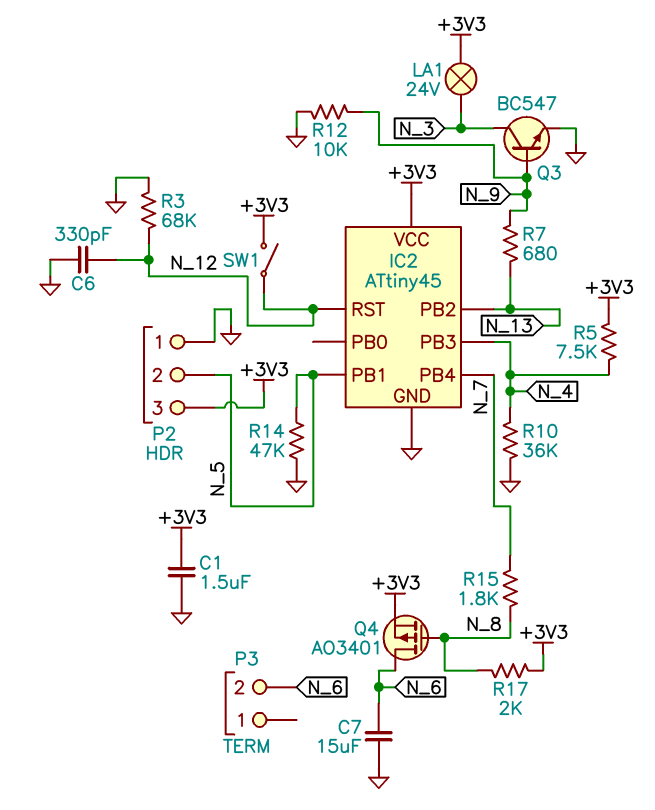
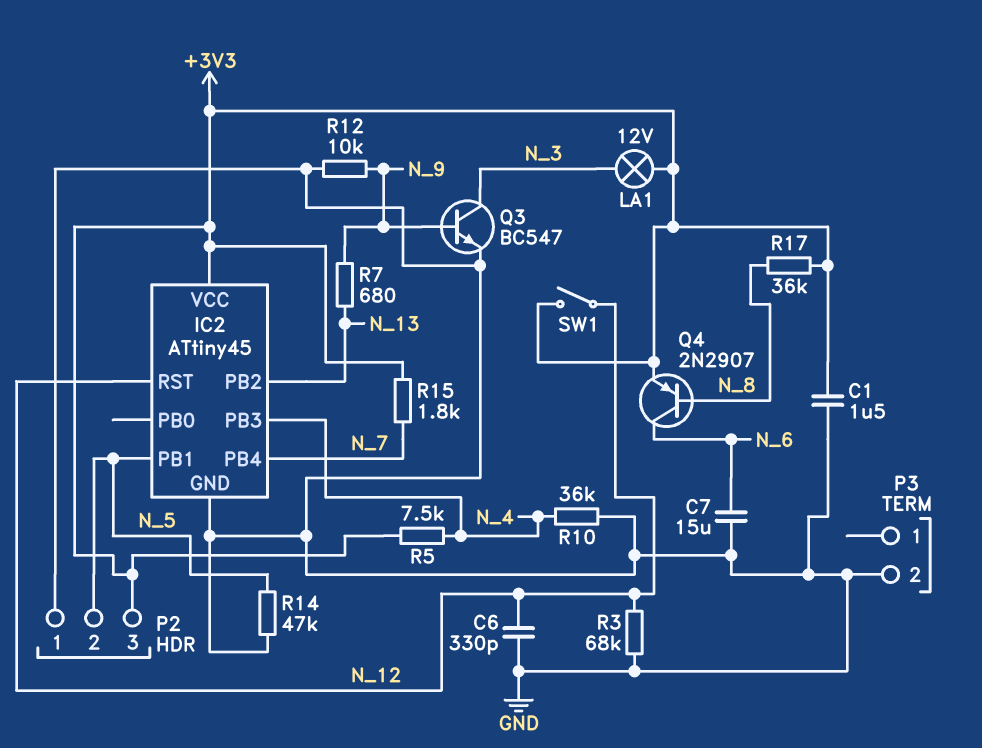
LA1: lamp 24V (+3V3, N_3) -> lamp 12V (+3V3, N_3)
P3 pin 2: N_6 -> GND
Q4: PMOS AO3401 (G N_8, D N_6, S +3V3) -> PNP 2N2907 (B N_8, C N_6, E +3V3)
R15: 1.8k (N_7, N_8) -> 1.8k (+3V3, N_7)
R17: 2k (+3V3, N_8) -> 36k (+3V3, N_8)

